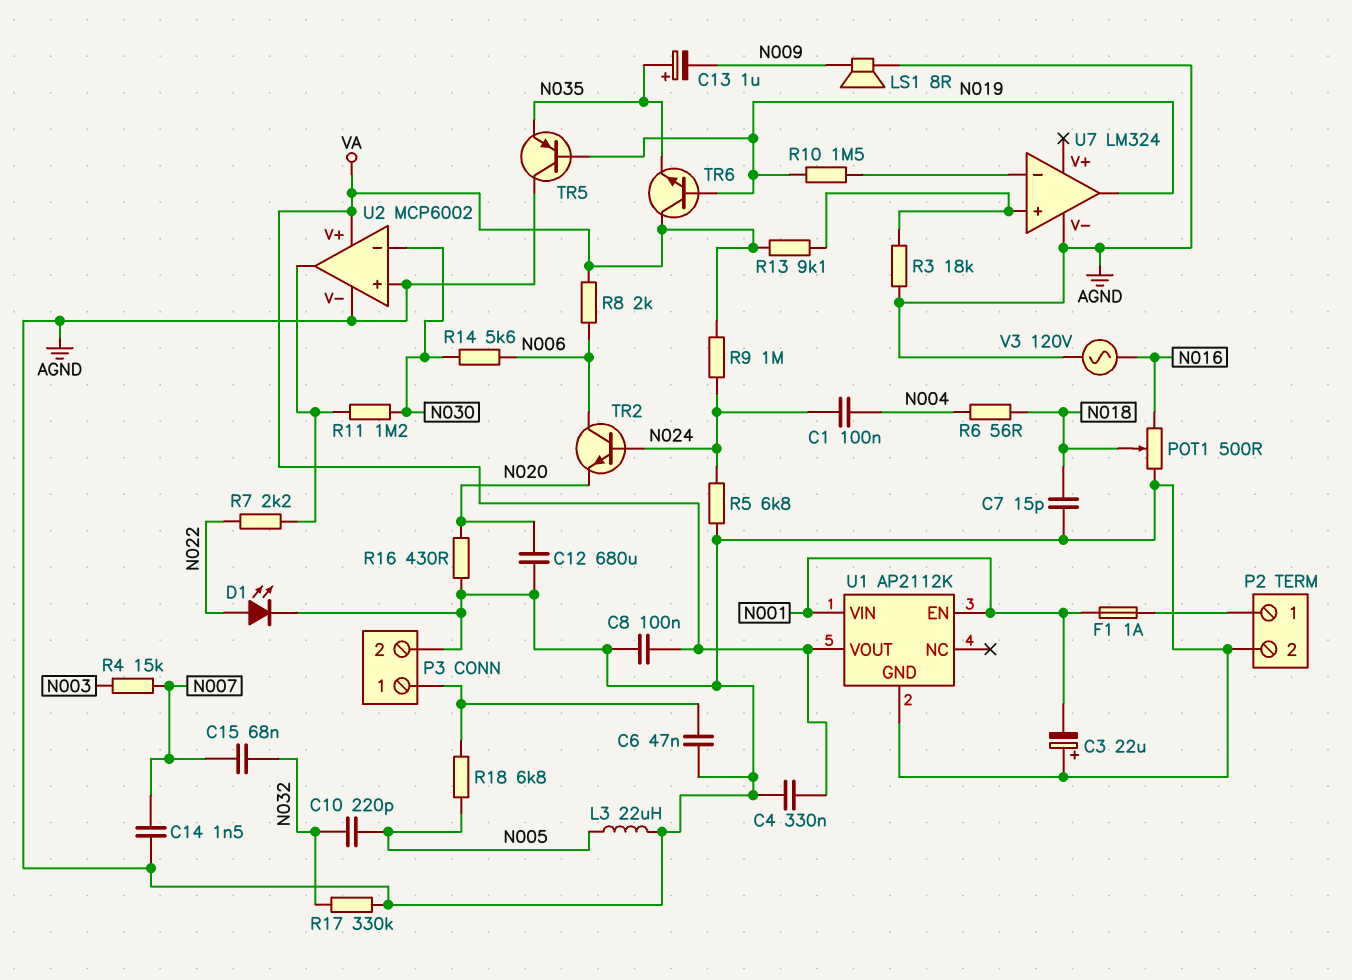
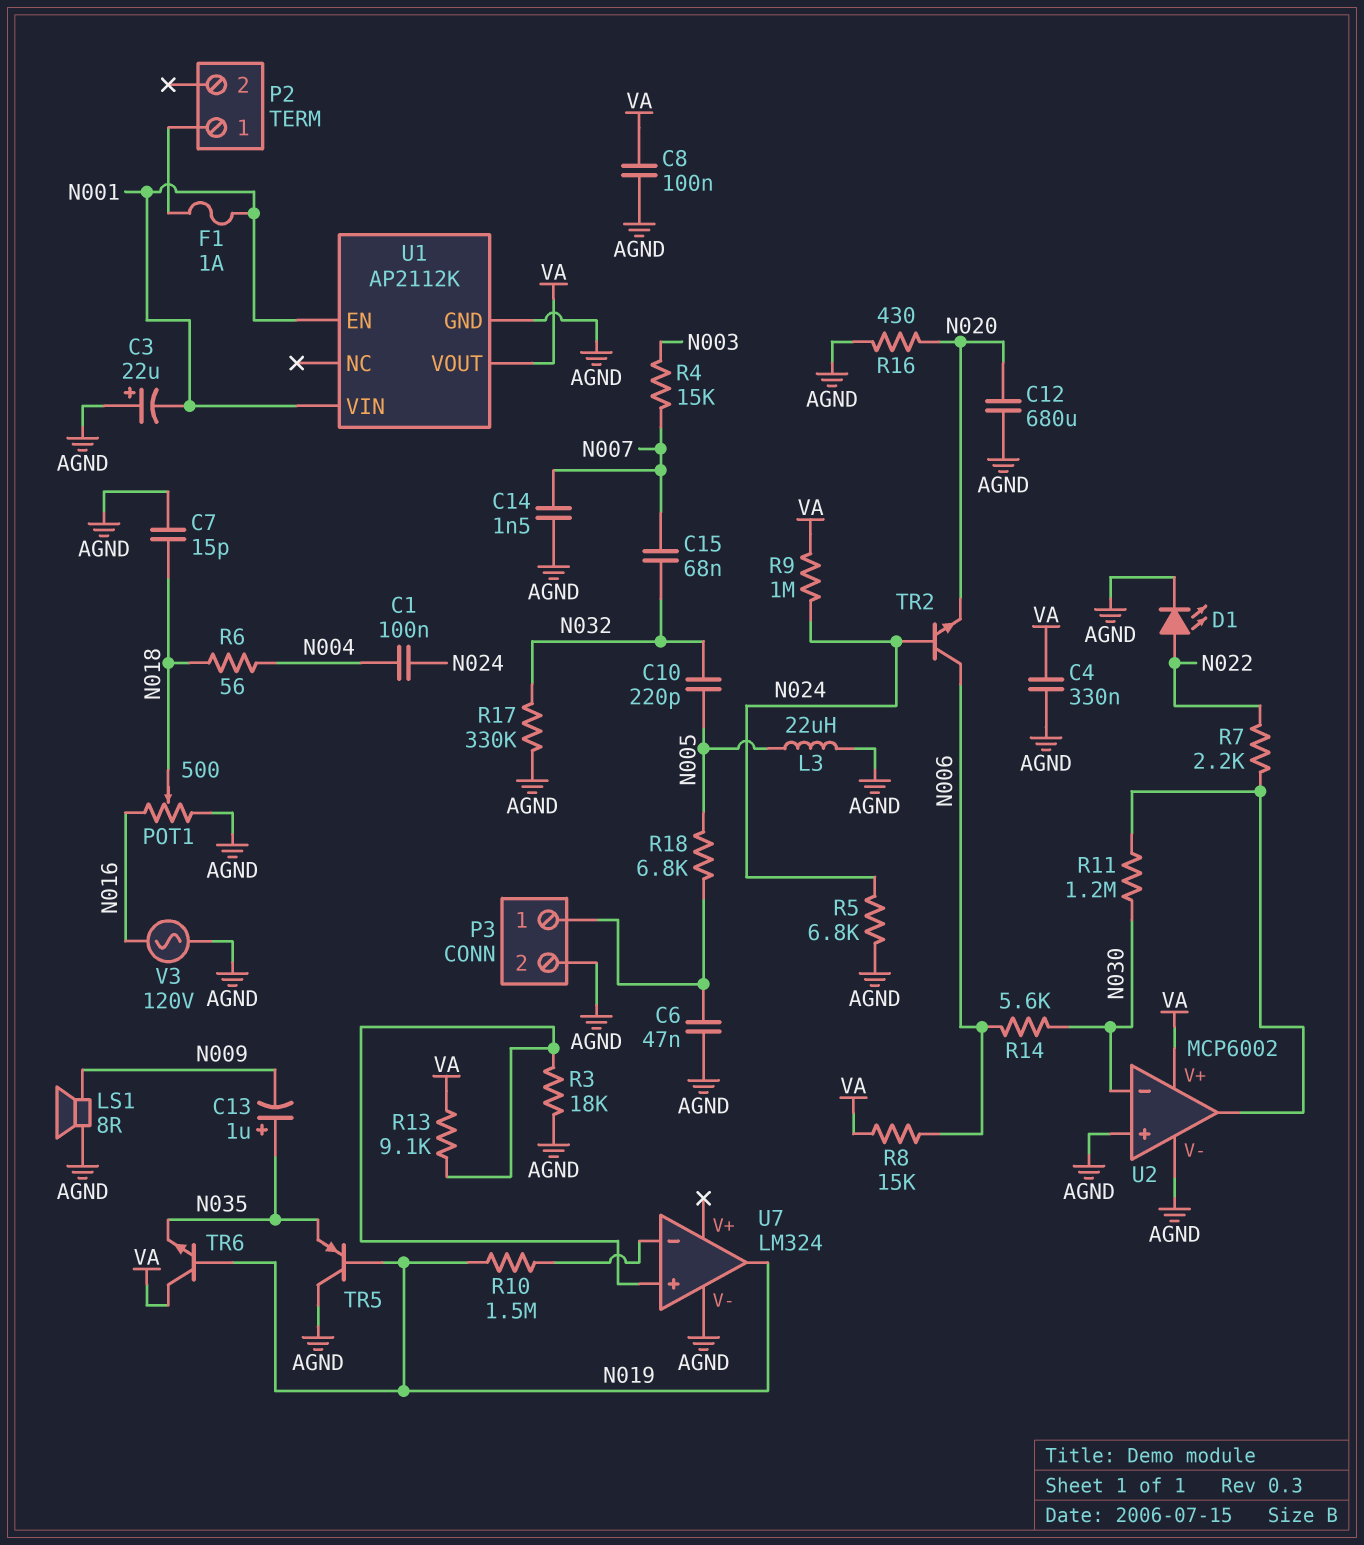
P2 pin 2: AGND -> none
R8: 2k (N006, VA) -> 15k (N006, VA)

